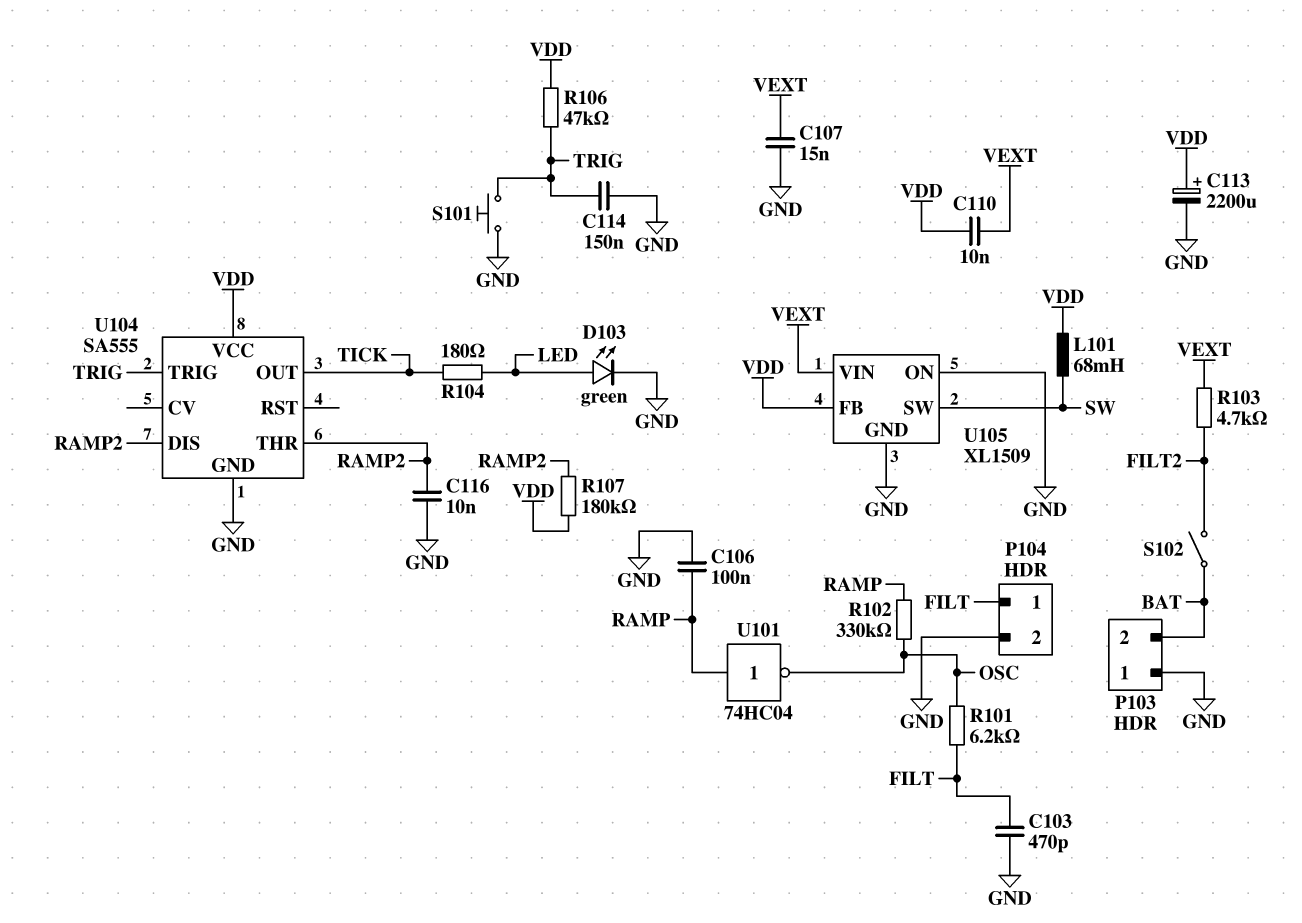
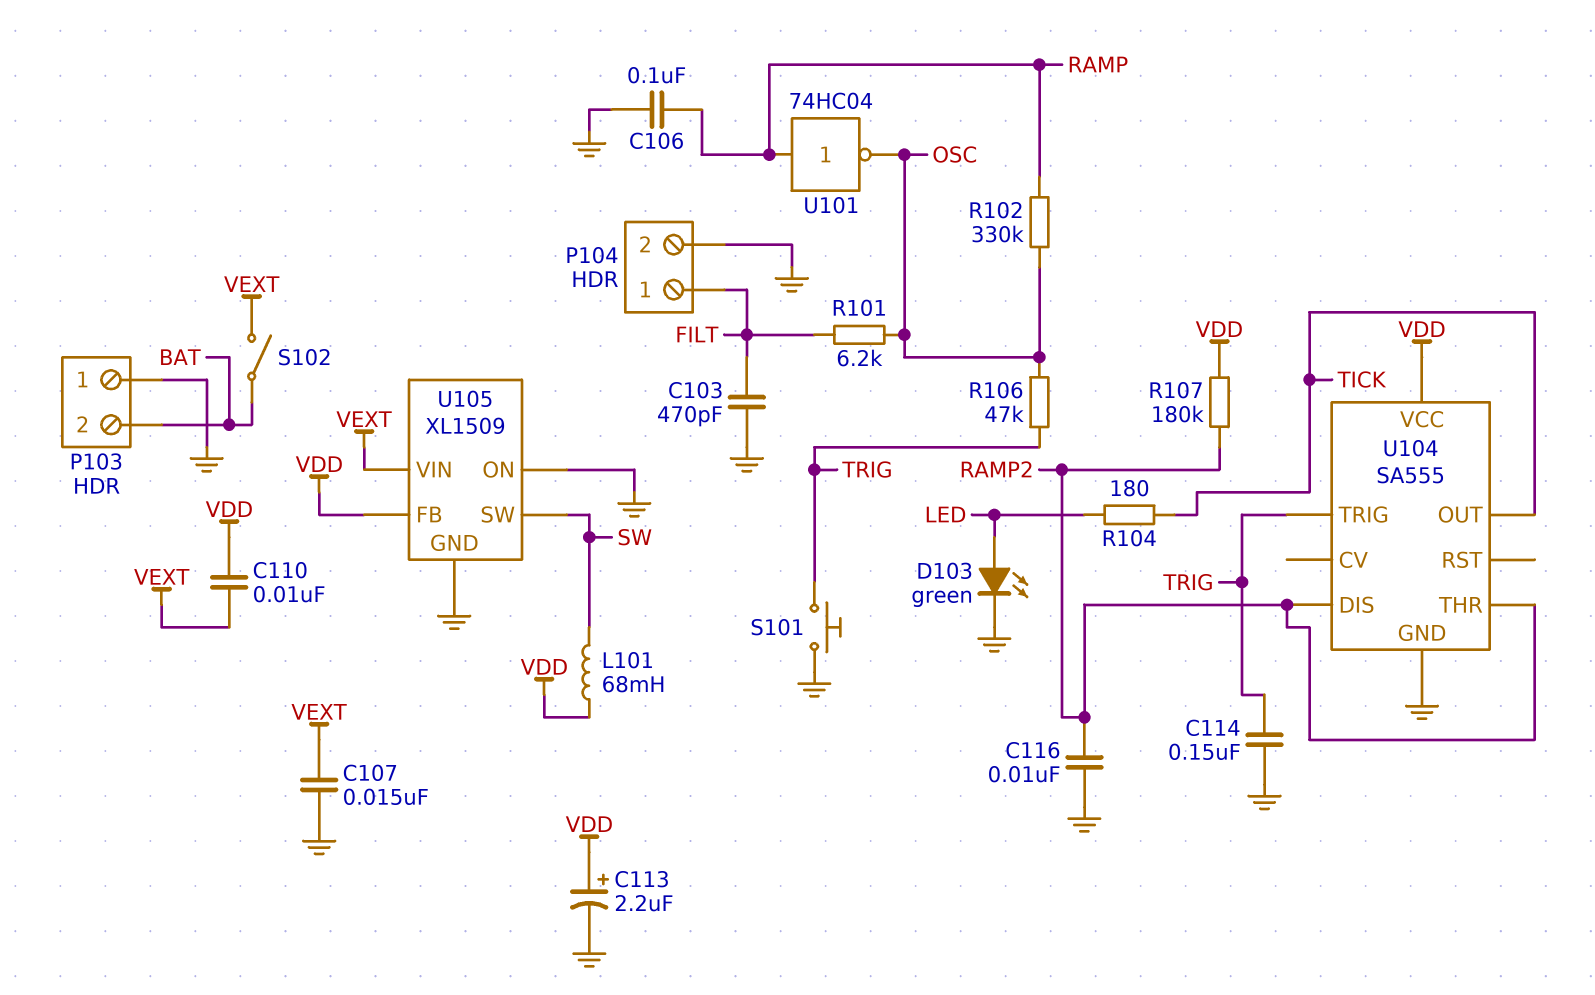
C113: 2200uF (plus VDD, minus GND) -> 2.2uF (plus VDD, minus GND)
R103: 4.7k (FILT2, VEXT) -> none
R106: 47k (TRIG, VDD) -> 47k (OSC, TRIG)
S102: switch (BAT, FILT2) -> switch (BAT, VEXT)

